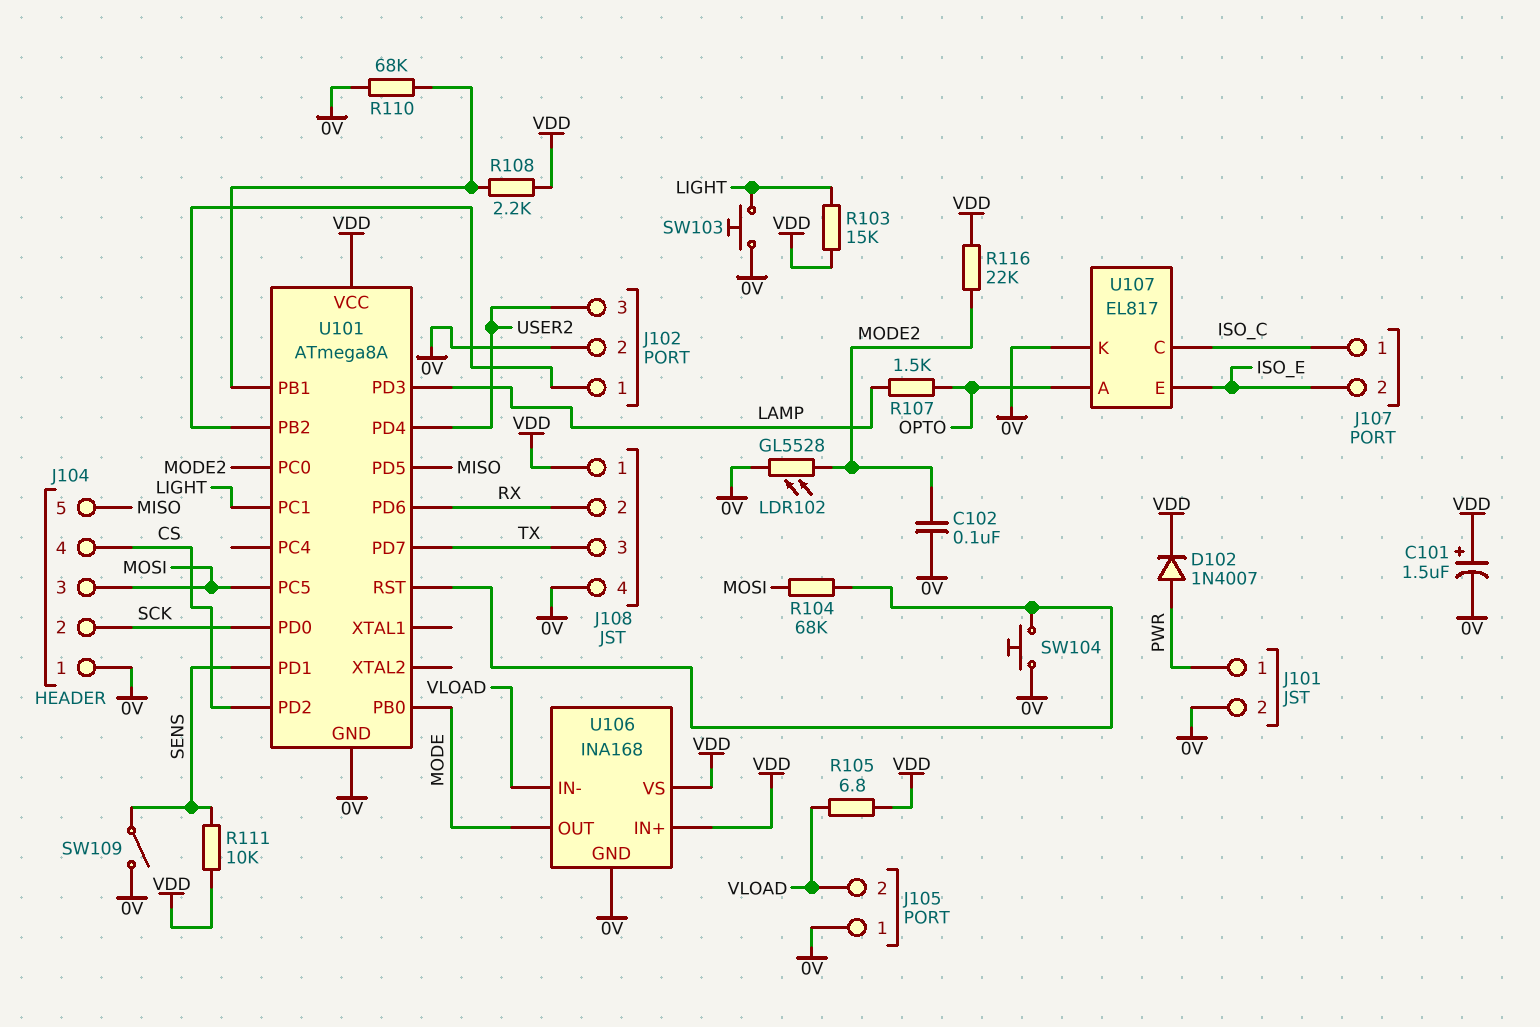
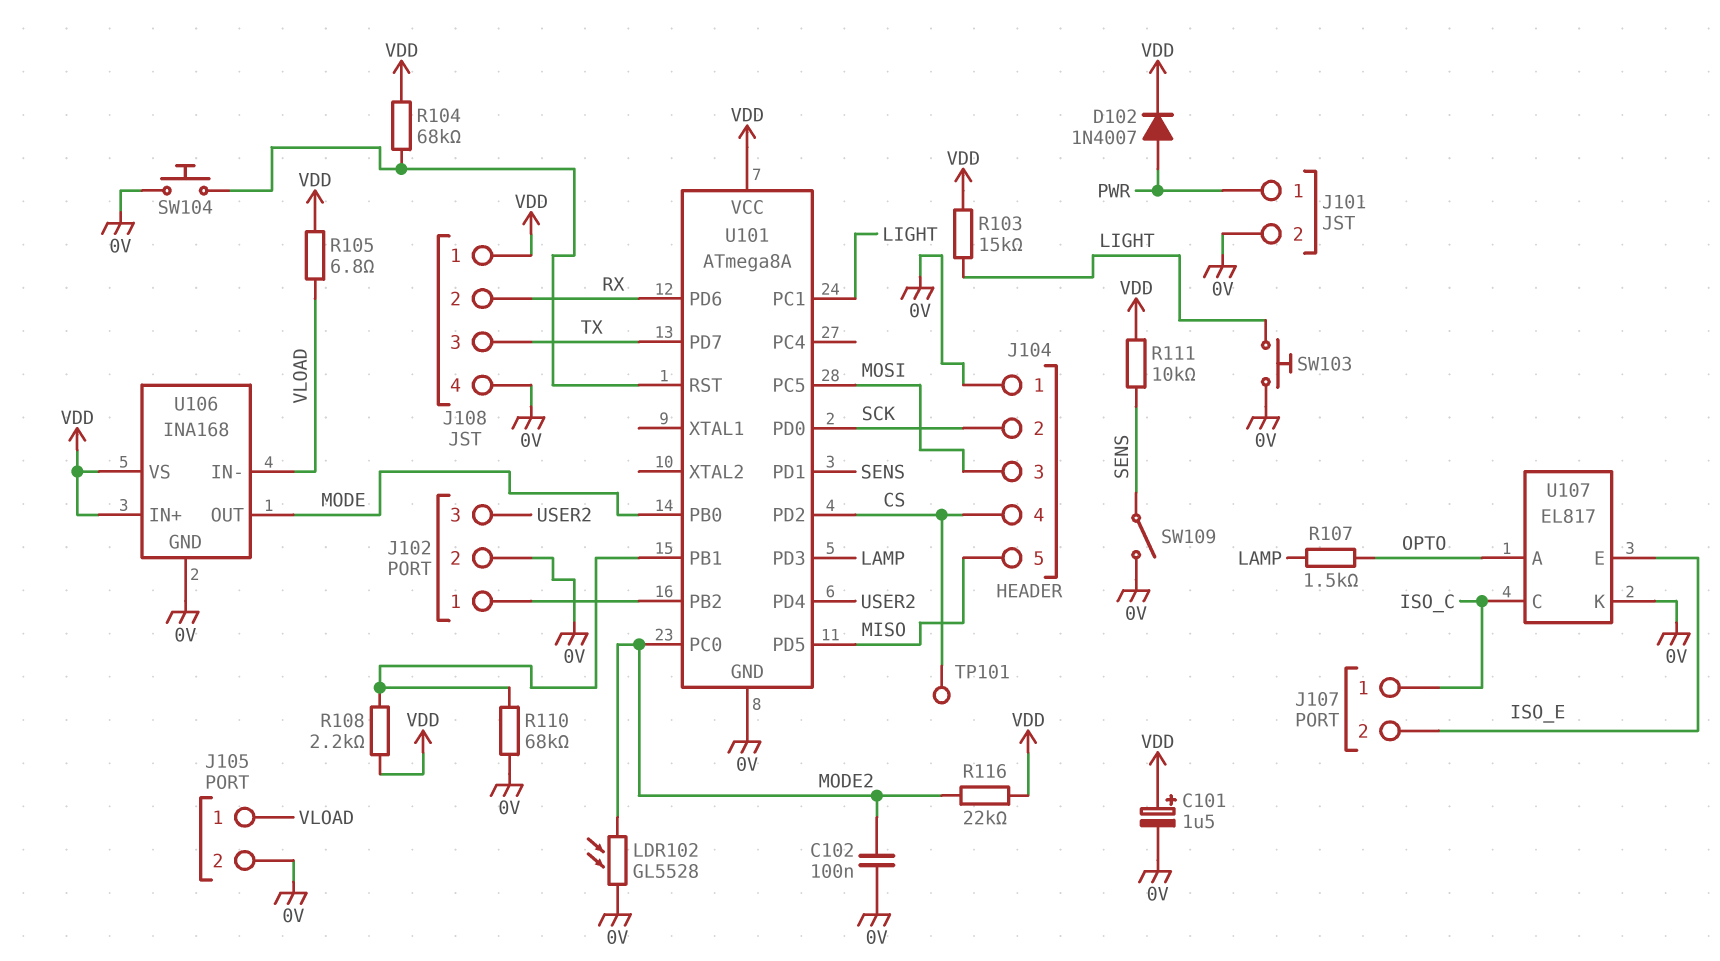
J105 pin 1: 0V -> VLOAD
J105 pin 2: VLOAD -> 0V
R104: 68k (MOSI, U101/RST) -> 68k (U101/RST, VDD)
TP101: none -> test point (CS)

